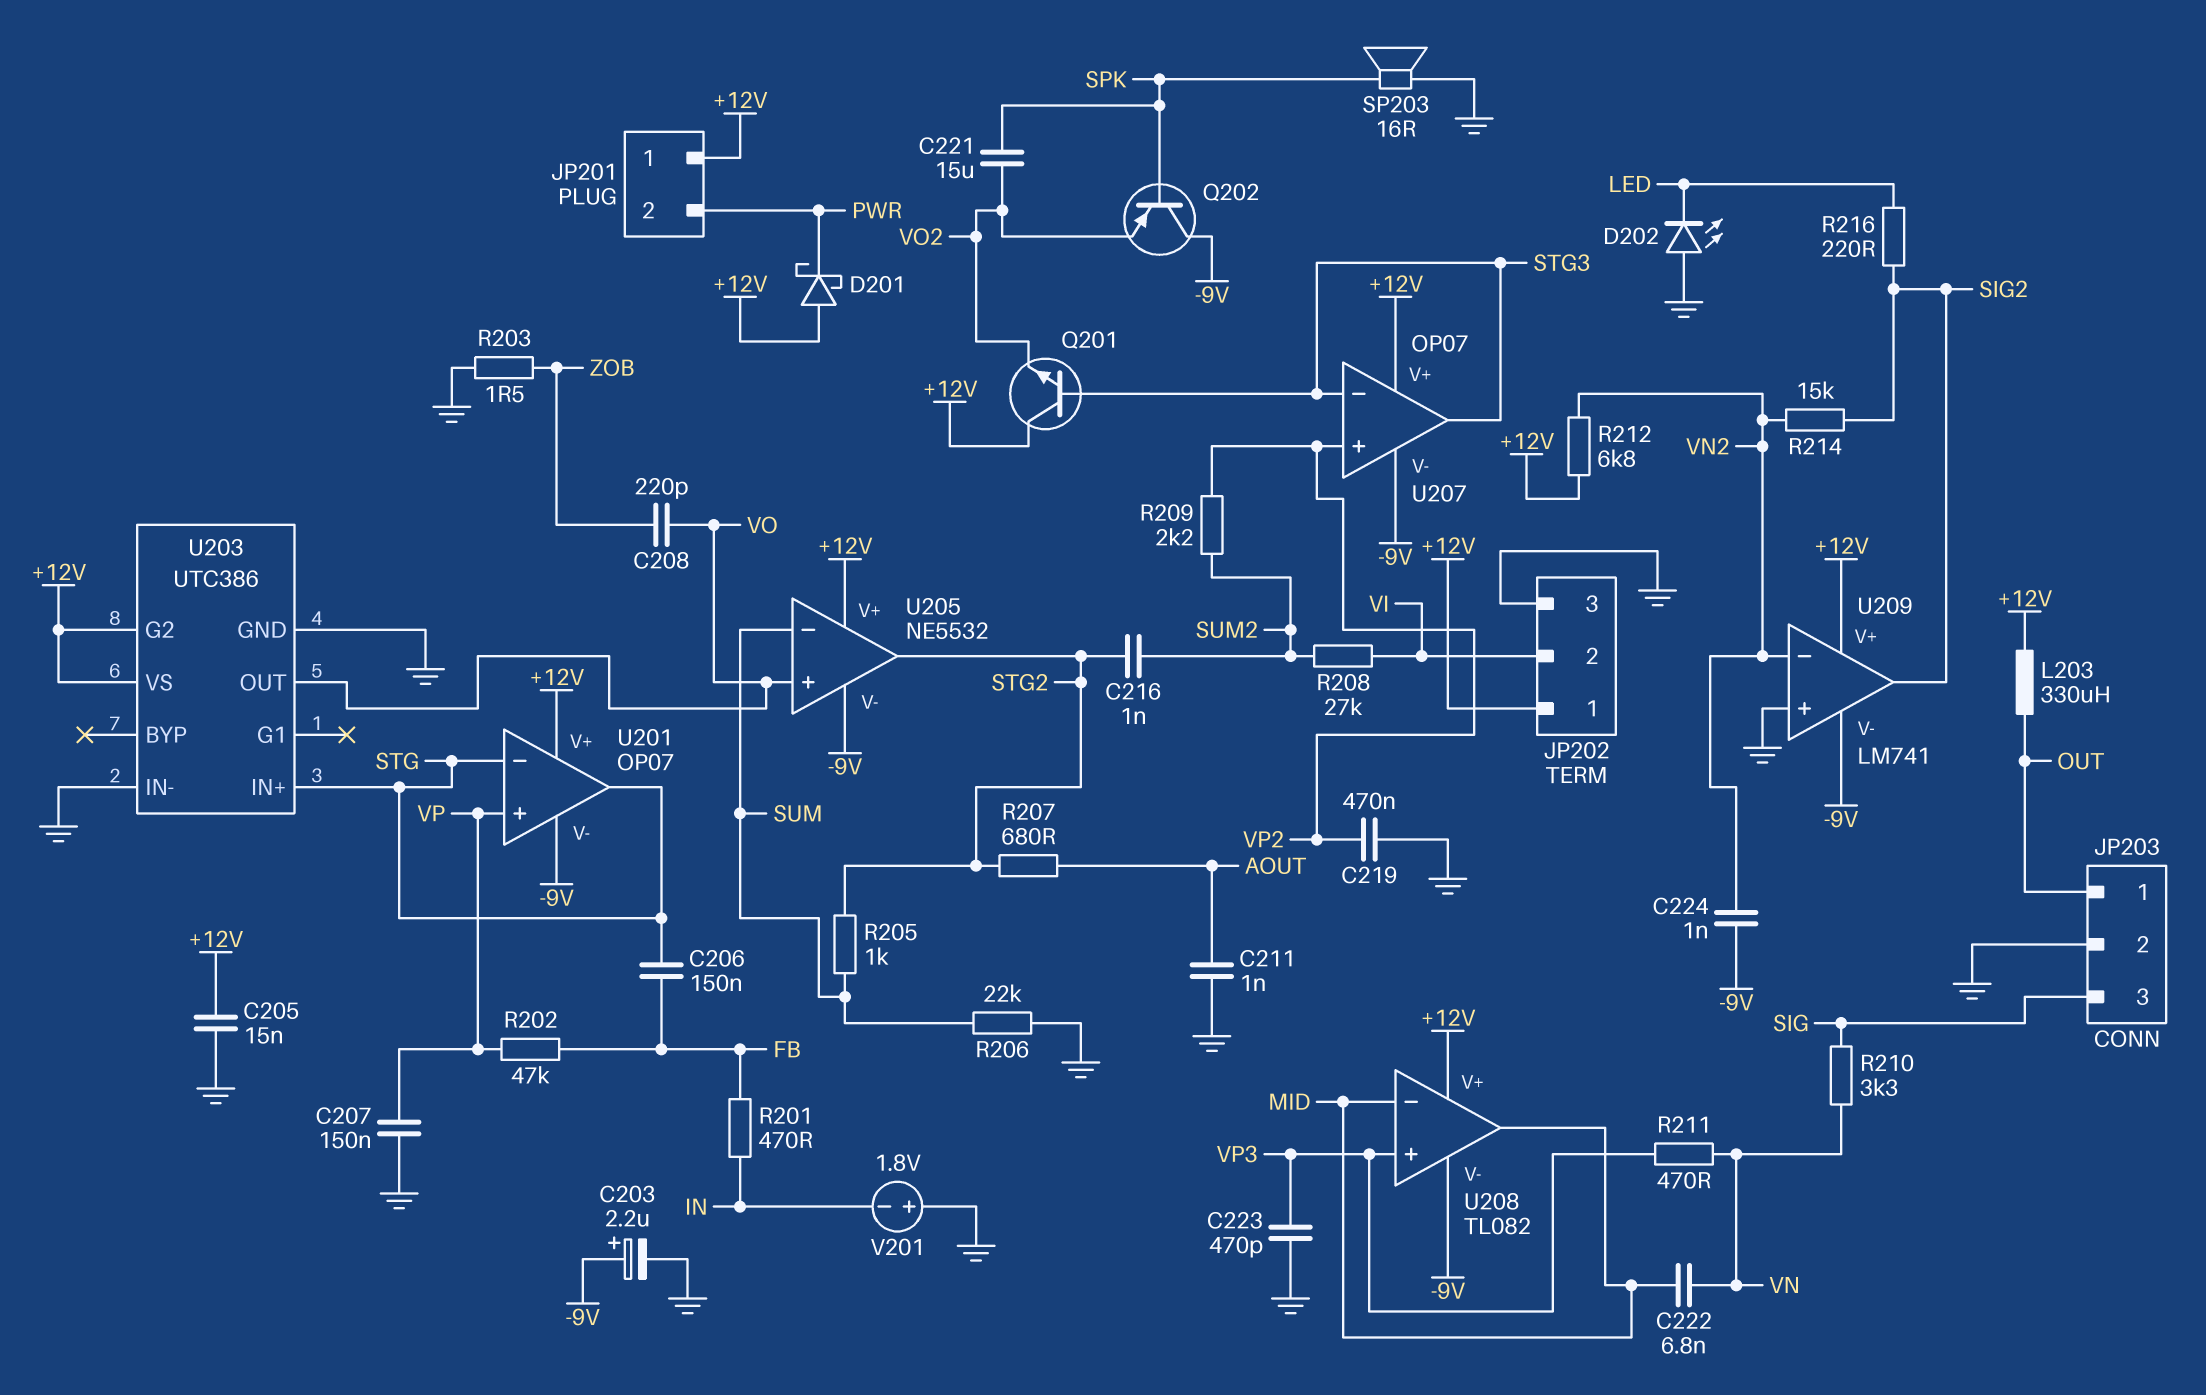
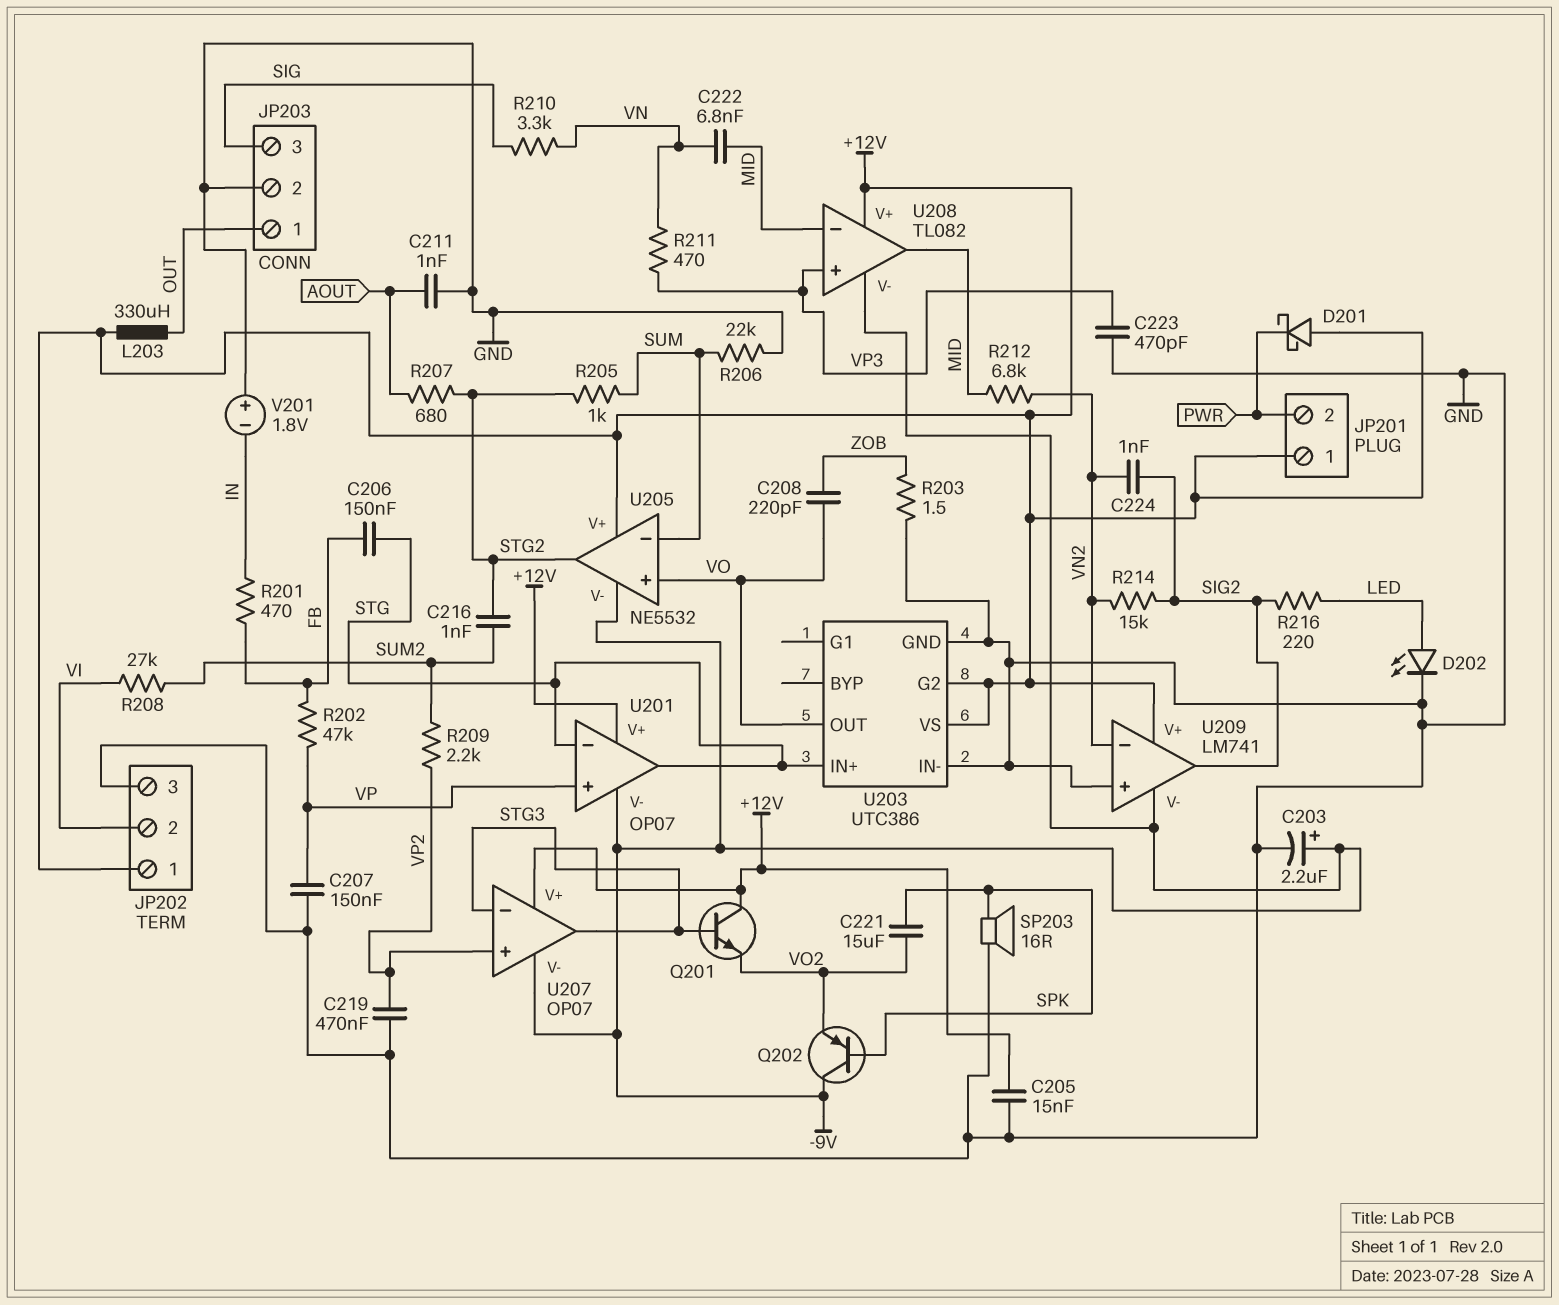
C224: 1nF (-9V, VN2) -> 1nF (SIG2, VN2)
D202: LED (A GND, K LED) -> LED (A LED, K GND)
R212: 6.8k (+12V, VN2) -> 6.8k (MID, VN2)

